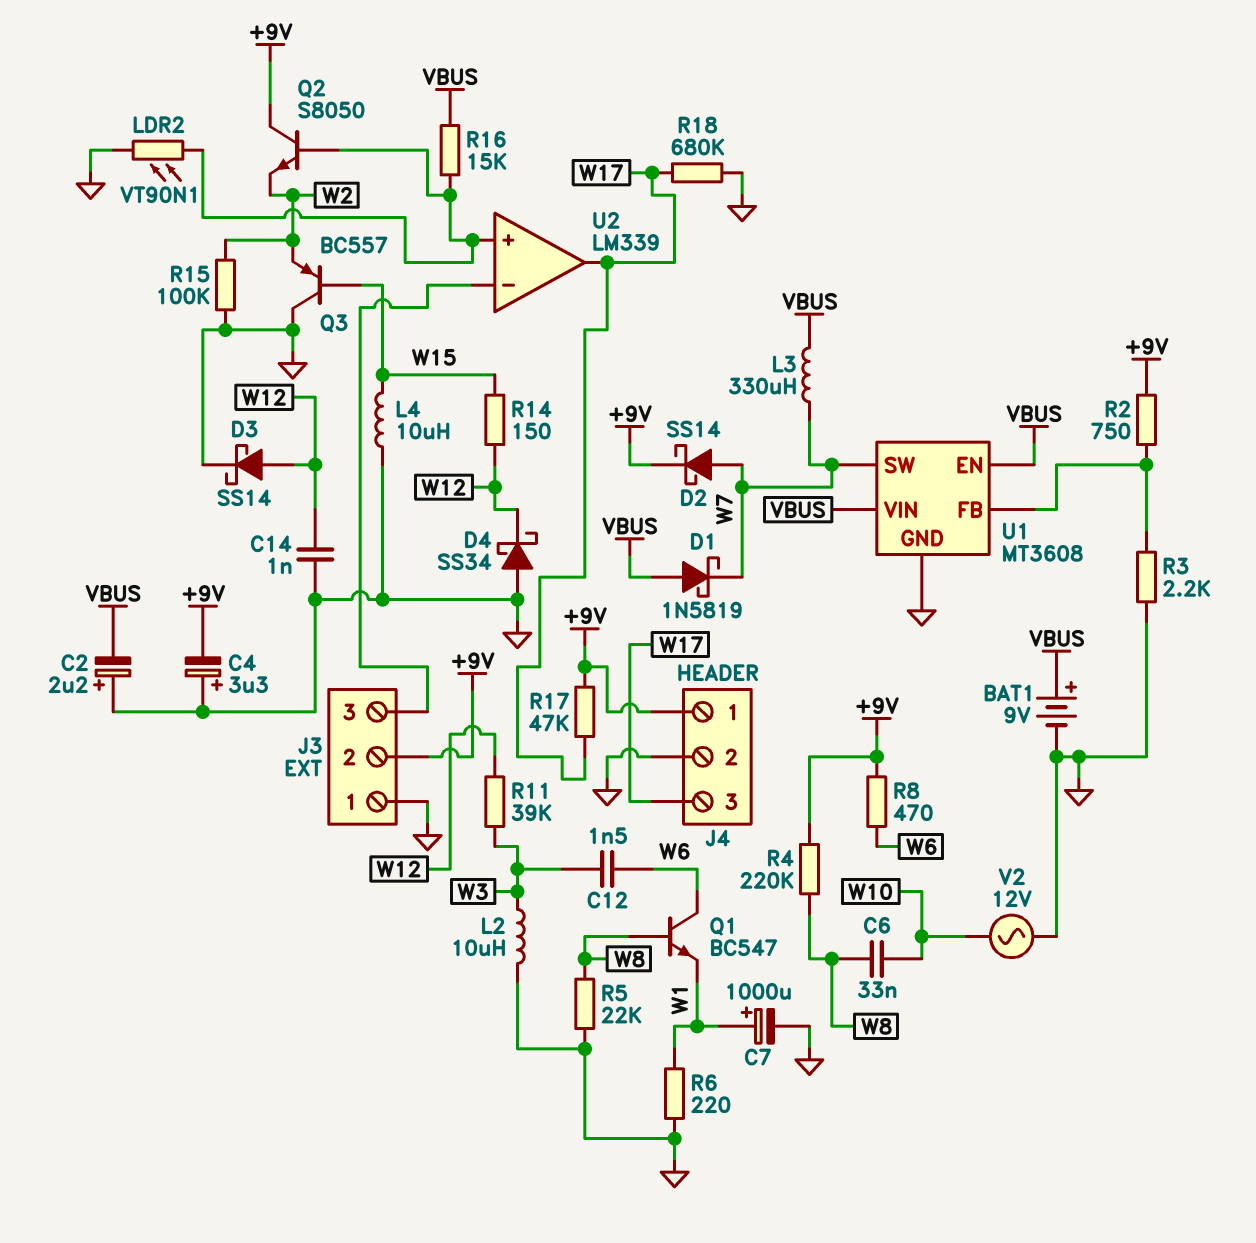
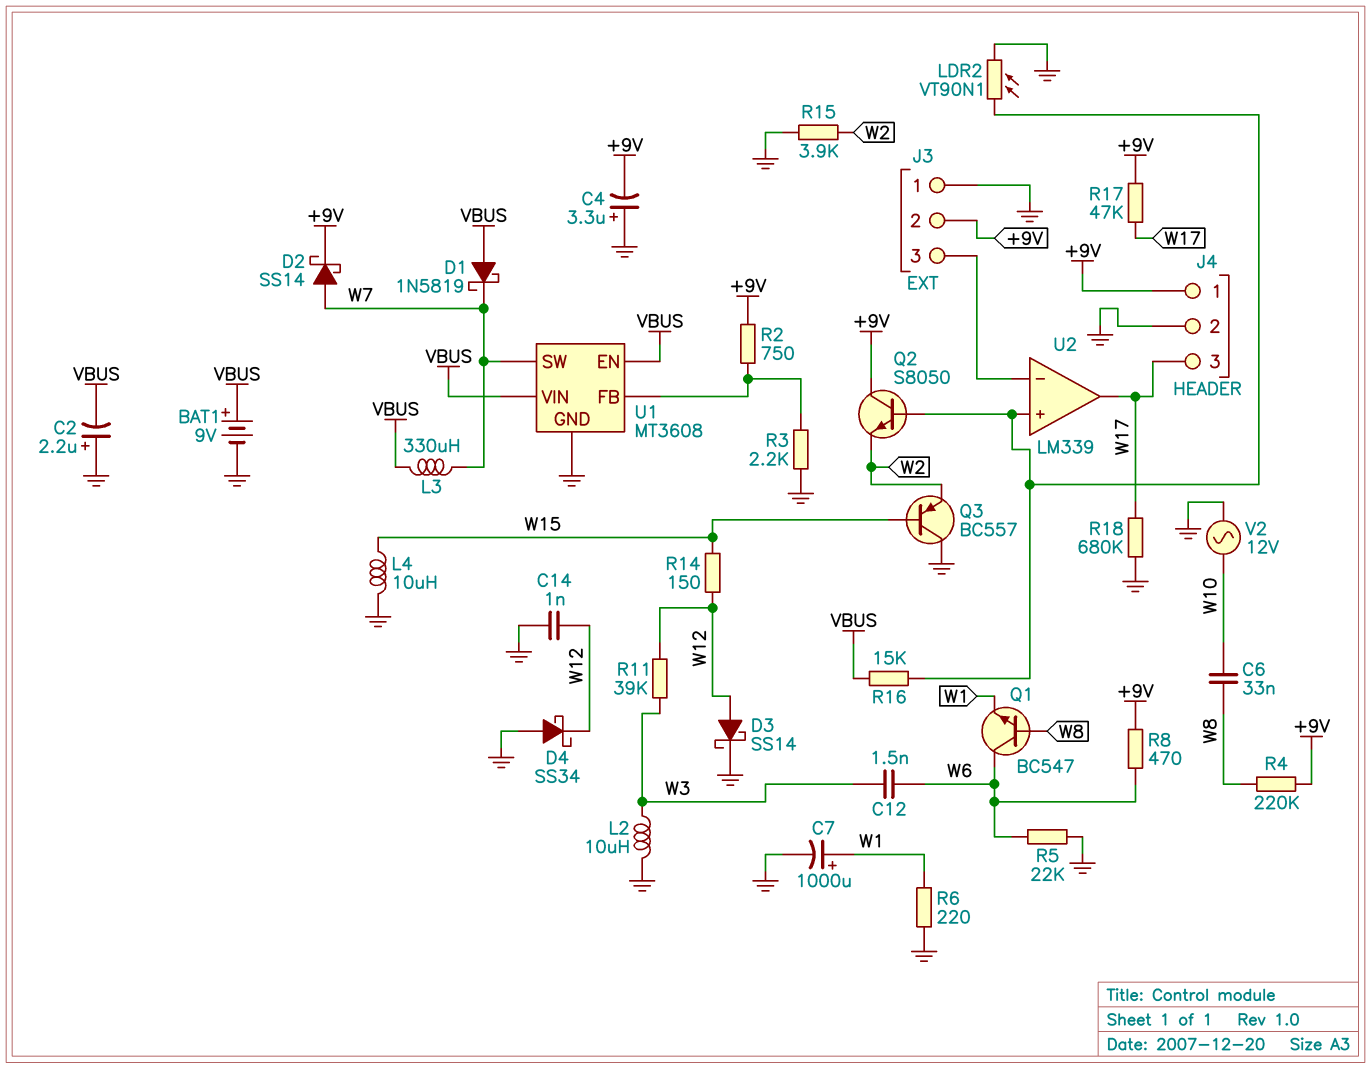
R5: 22k (GND, W8) -> 22k (GND, W6)
R15: 100k (GND, W2) -> 3.9k (GND, W2)

